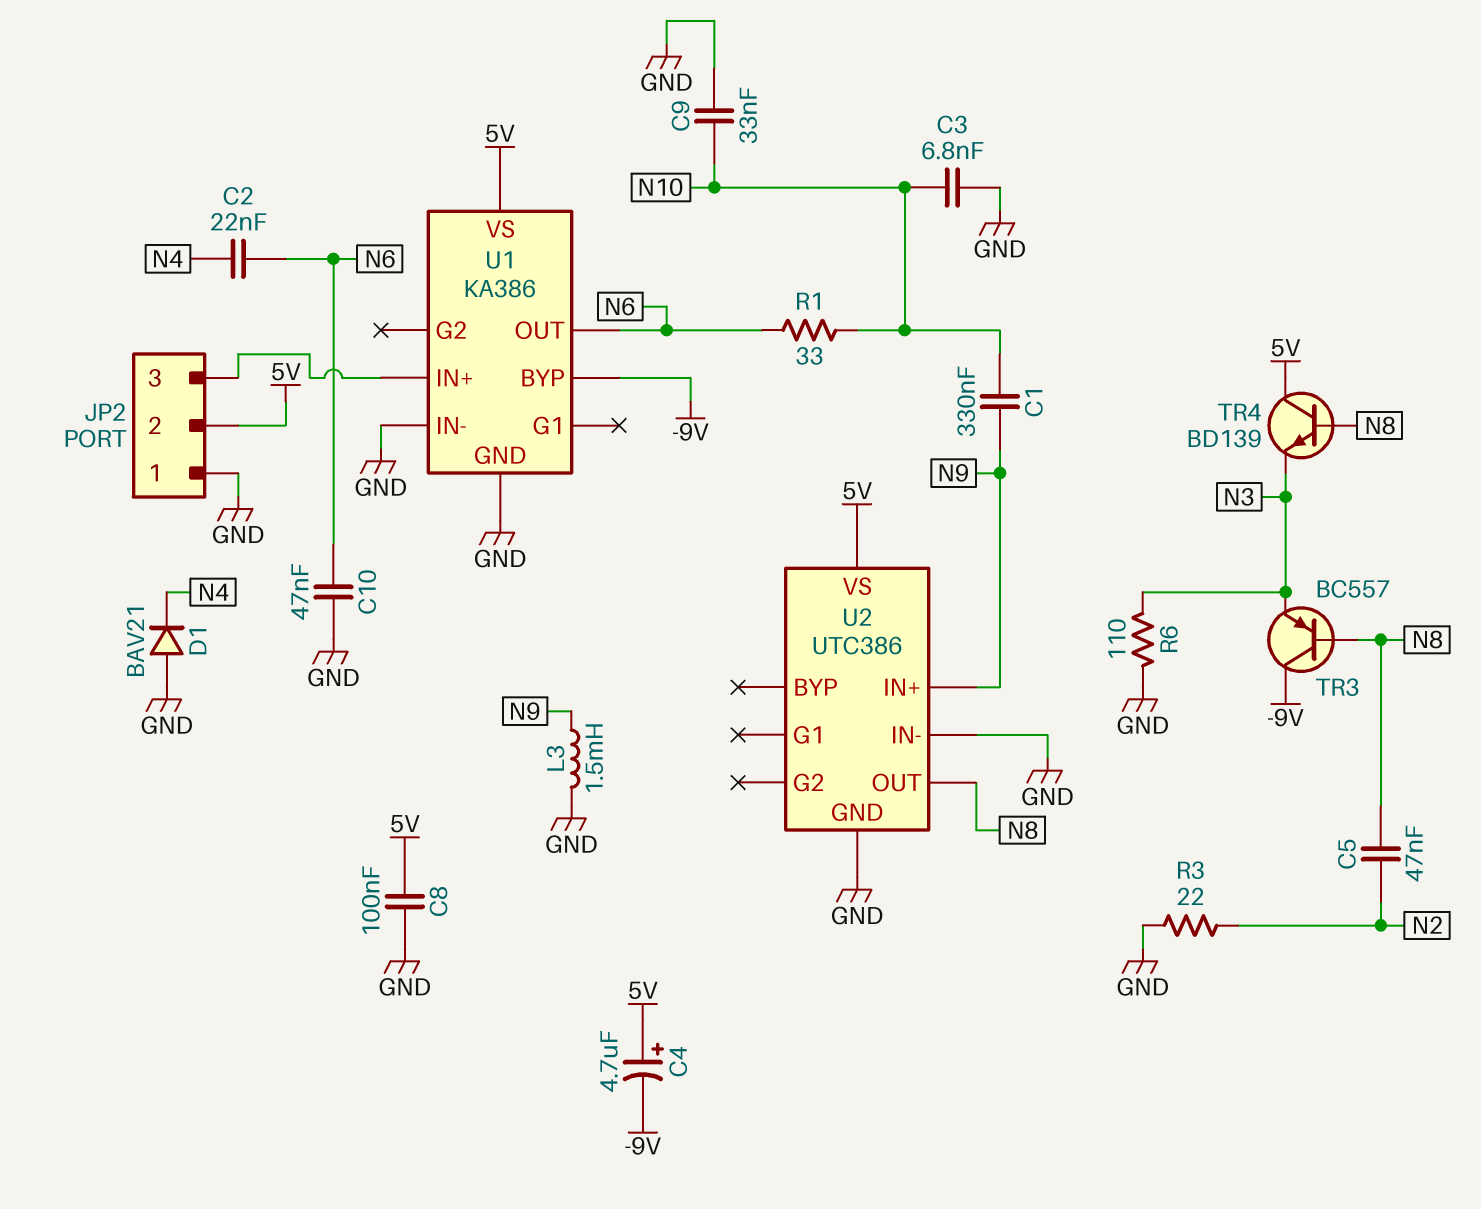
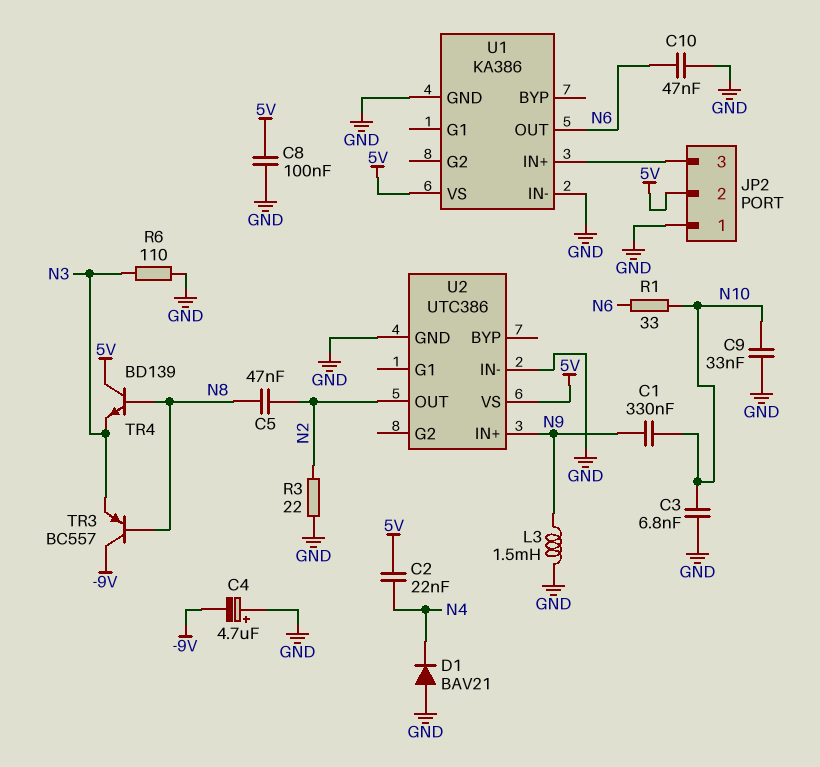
C2: 22nF (N4, N6) -> 22nF (5V, N4)
C4: 4.7uF (plus 5V, minus -9V) -> 4.7uF (plus GND, minus -9V)
U1 pin BYP: -9V -> none
U2 pin OUT: N8 -> N2

